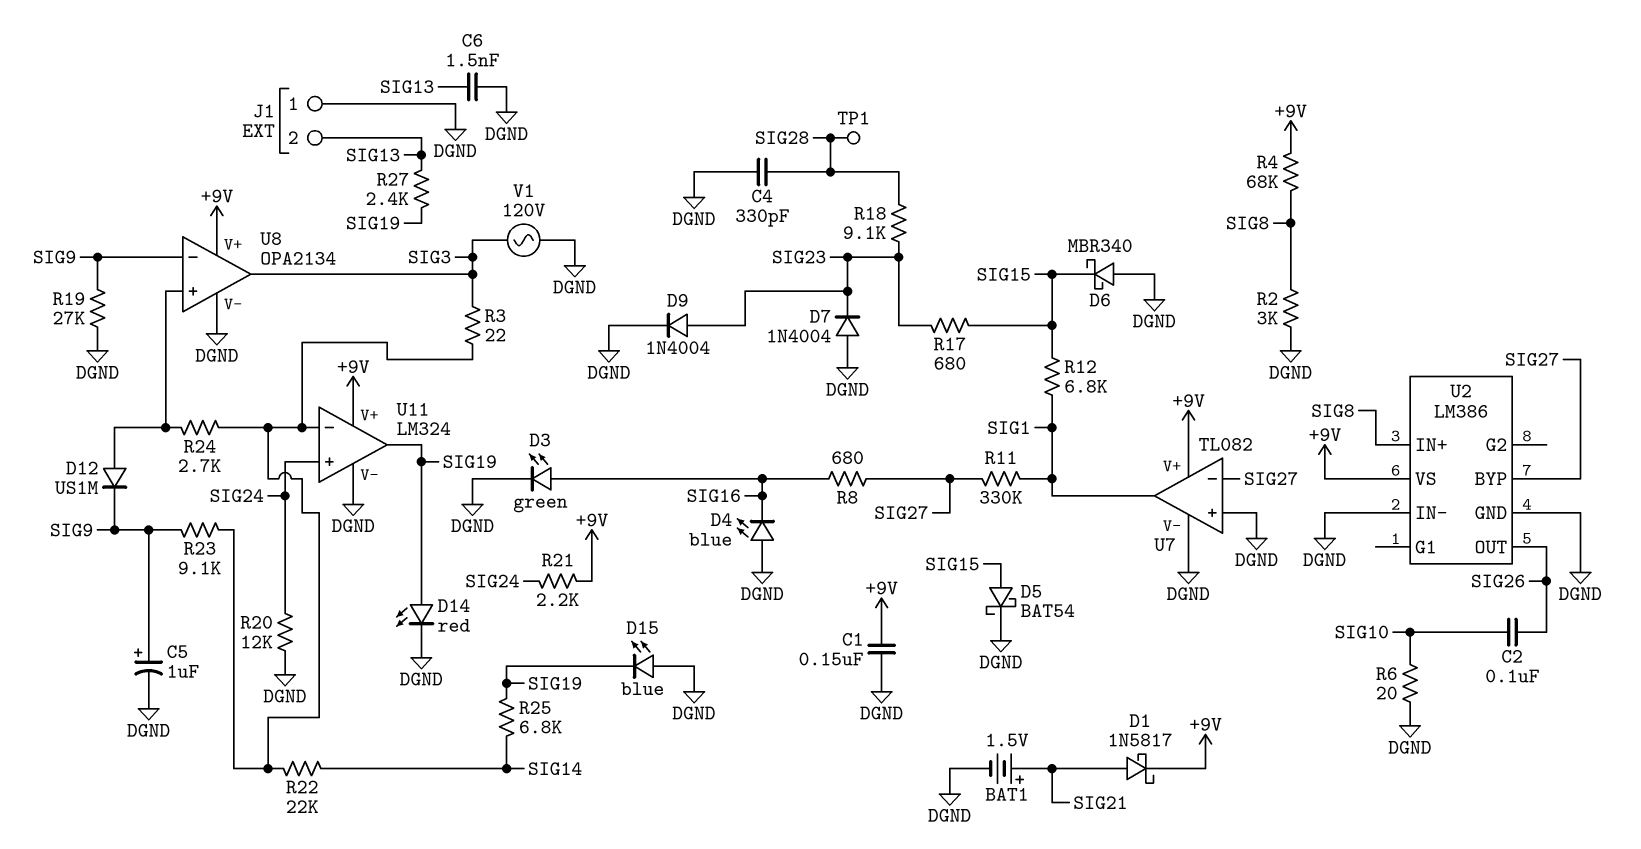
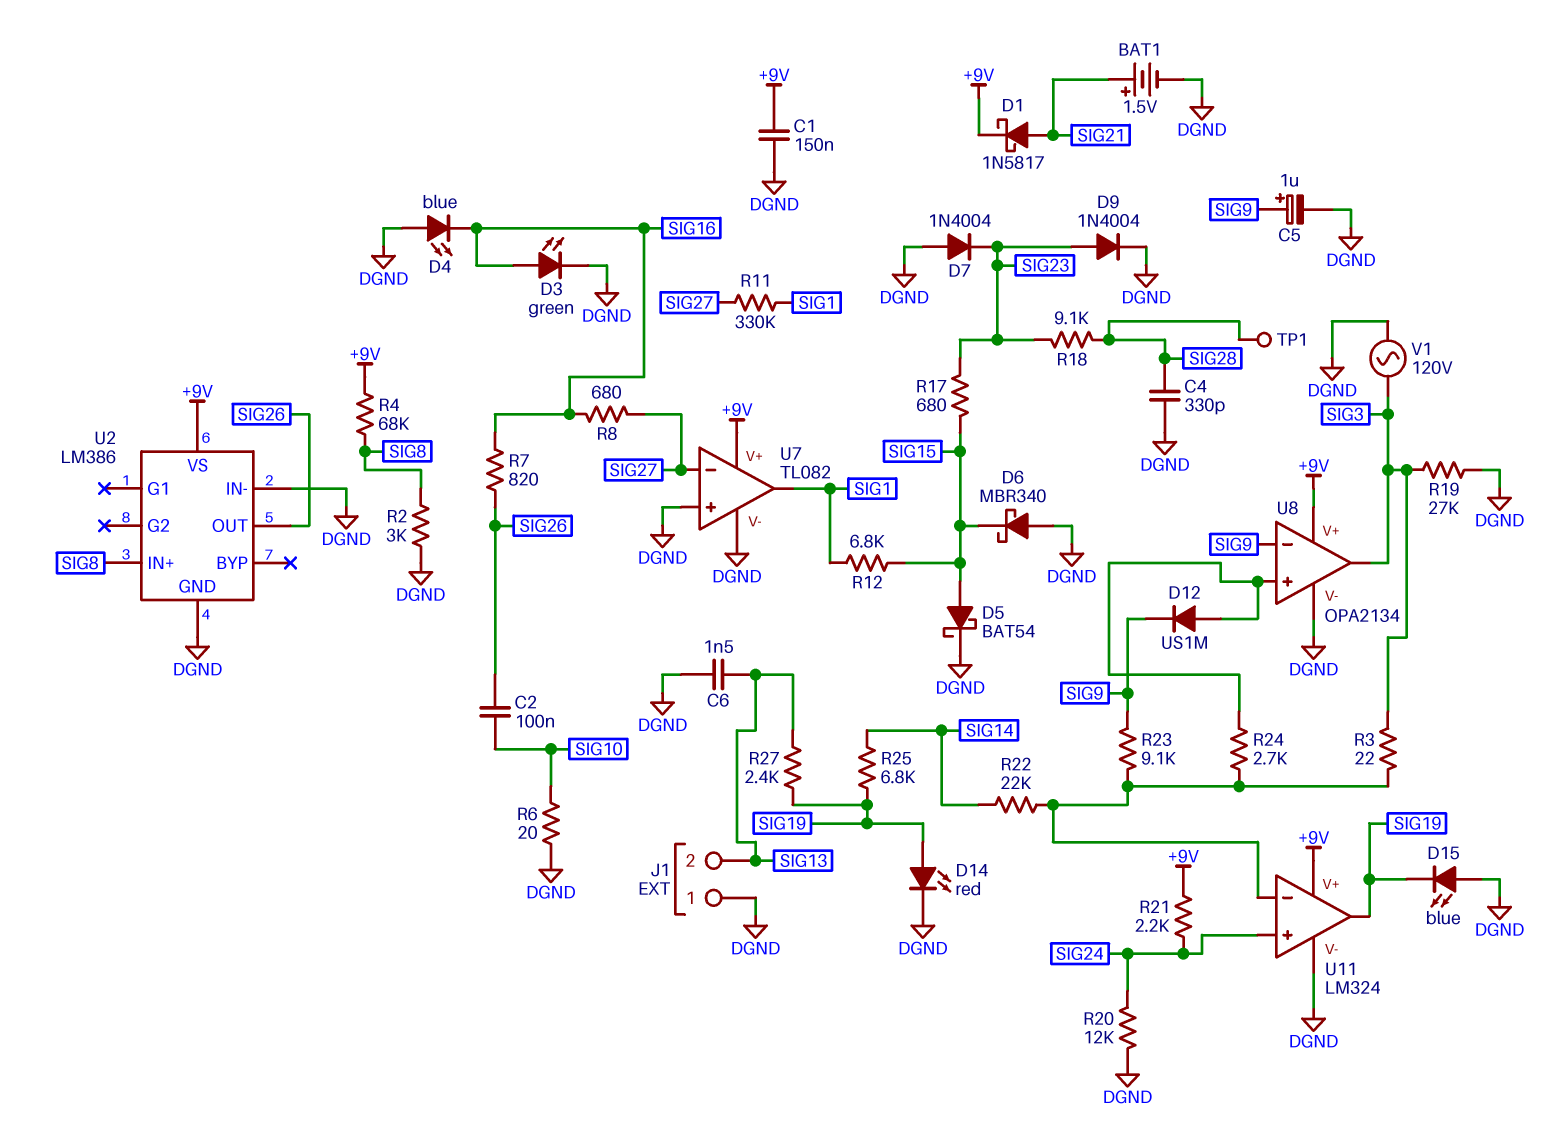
R7: none -> 820 (SIG16, SIG26)
R19: 27k (DGND, SIG9) -> 27k (DGND, SIG3)
U2 pin BYP: SIG27 -> none

